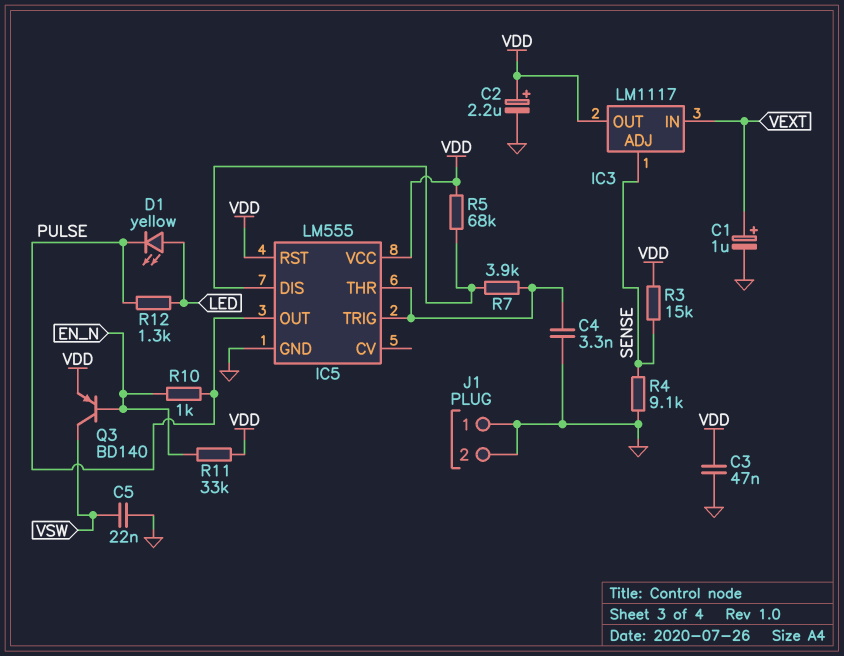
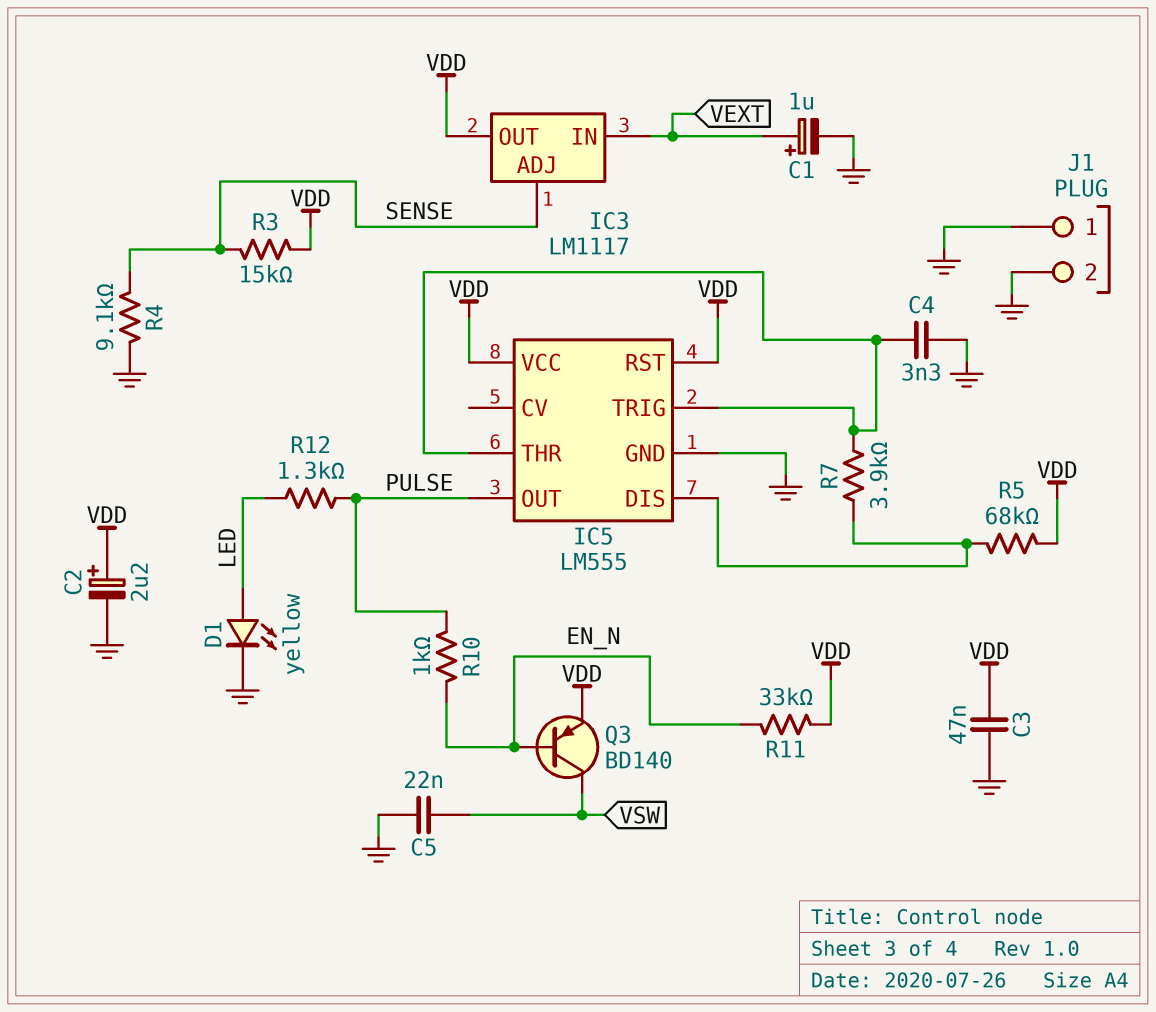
D1: LED yellow (A LED, K PULSE) -> LED yellow (A LED, K GND)

